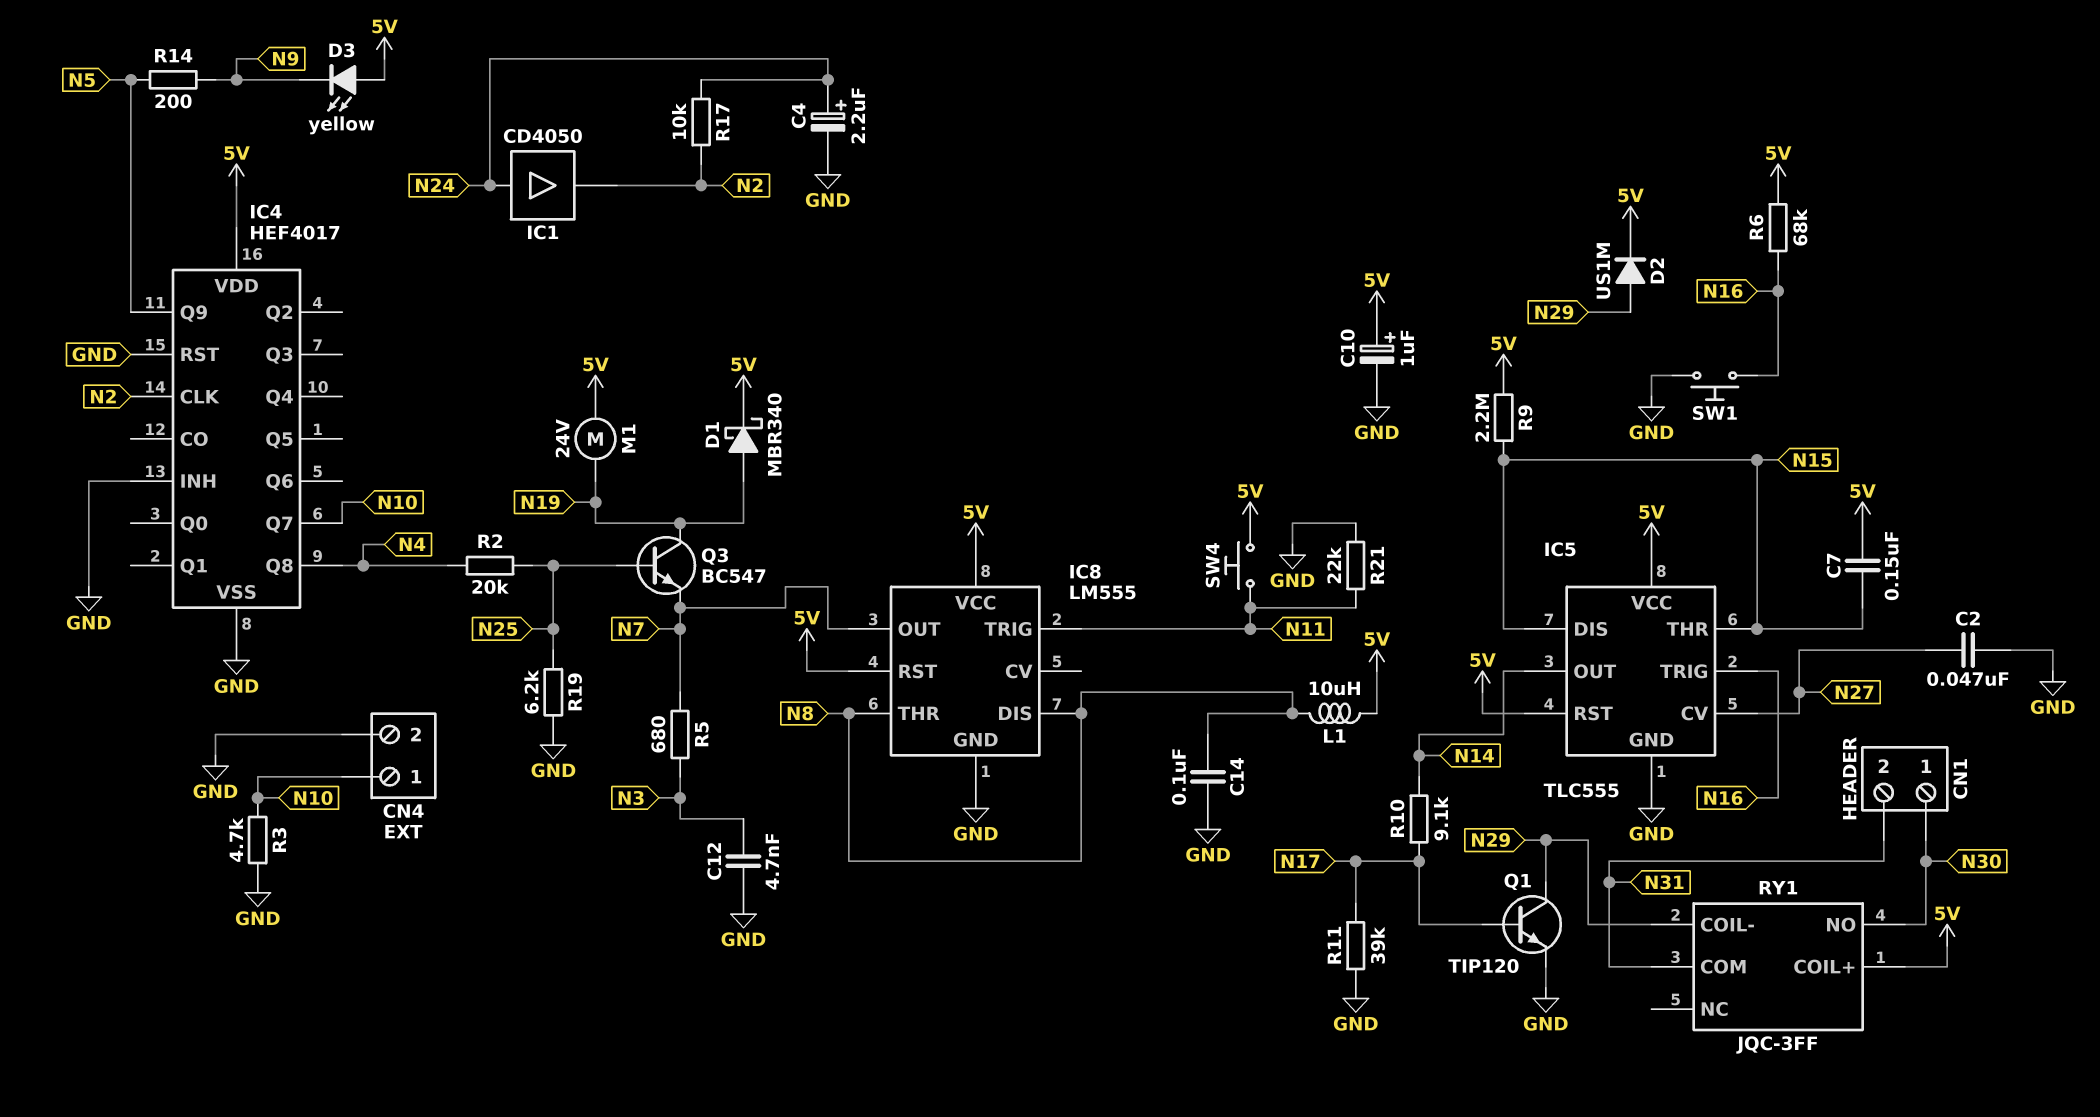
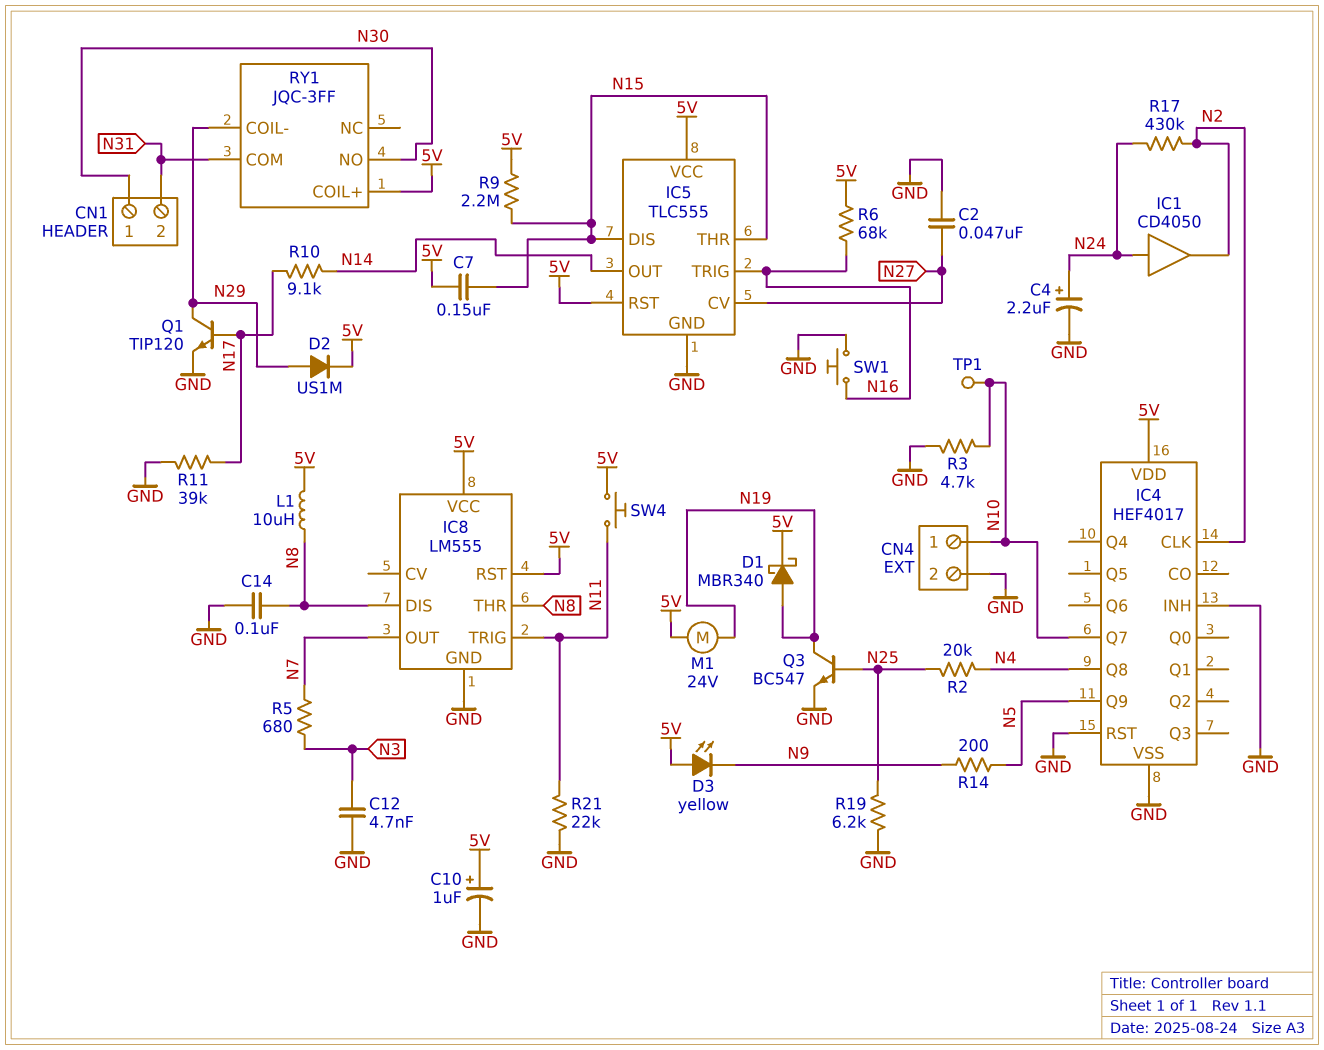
Q3: NPN BC547 (B N25, C N19, E N7) -> NPN BC547 (B N25, C N19, E GND)
R17: 10k (N2, N24) -> 430k (N2, N24)
TP1: none -> test point (N10)

